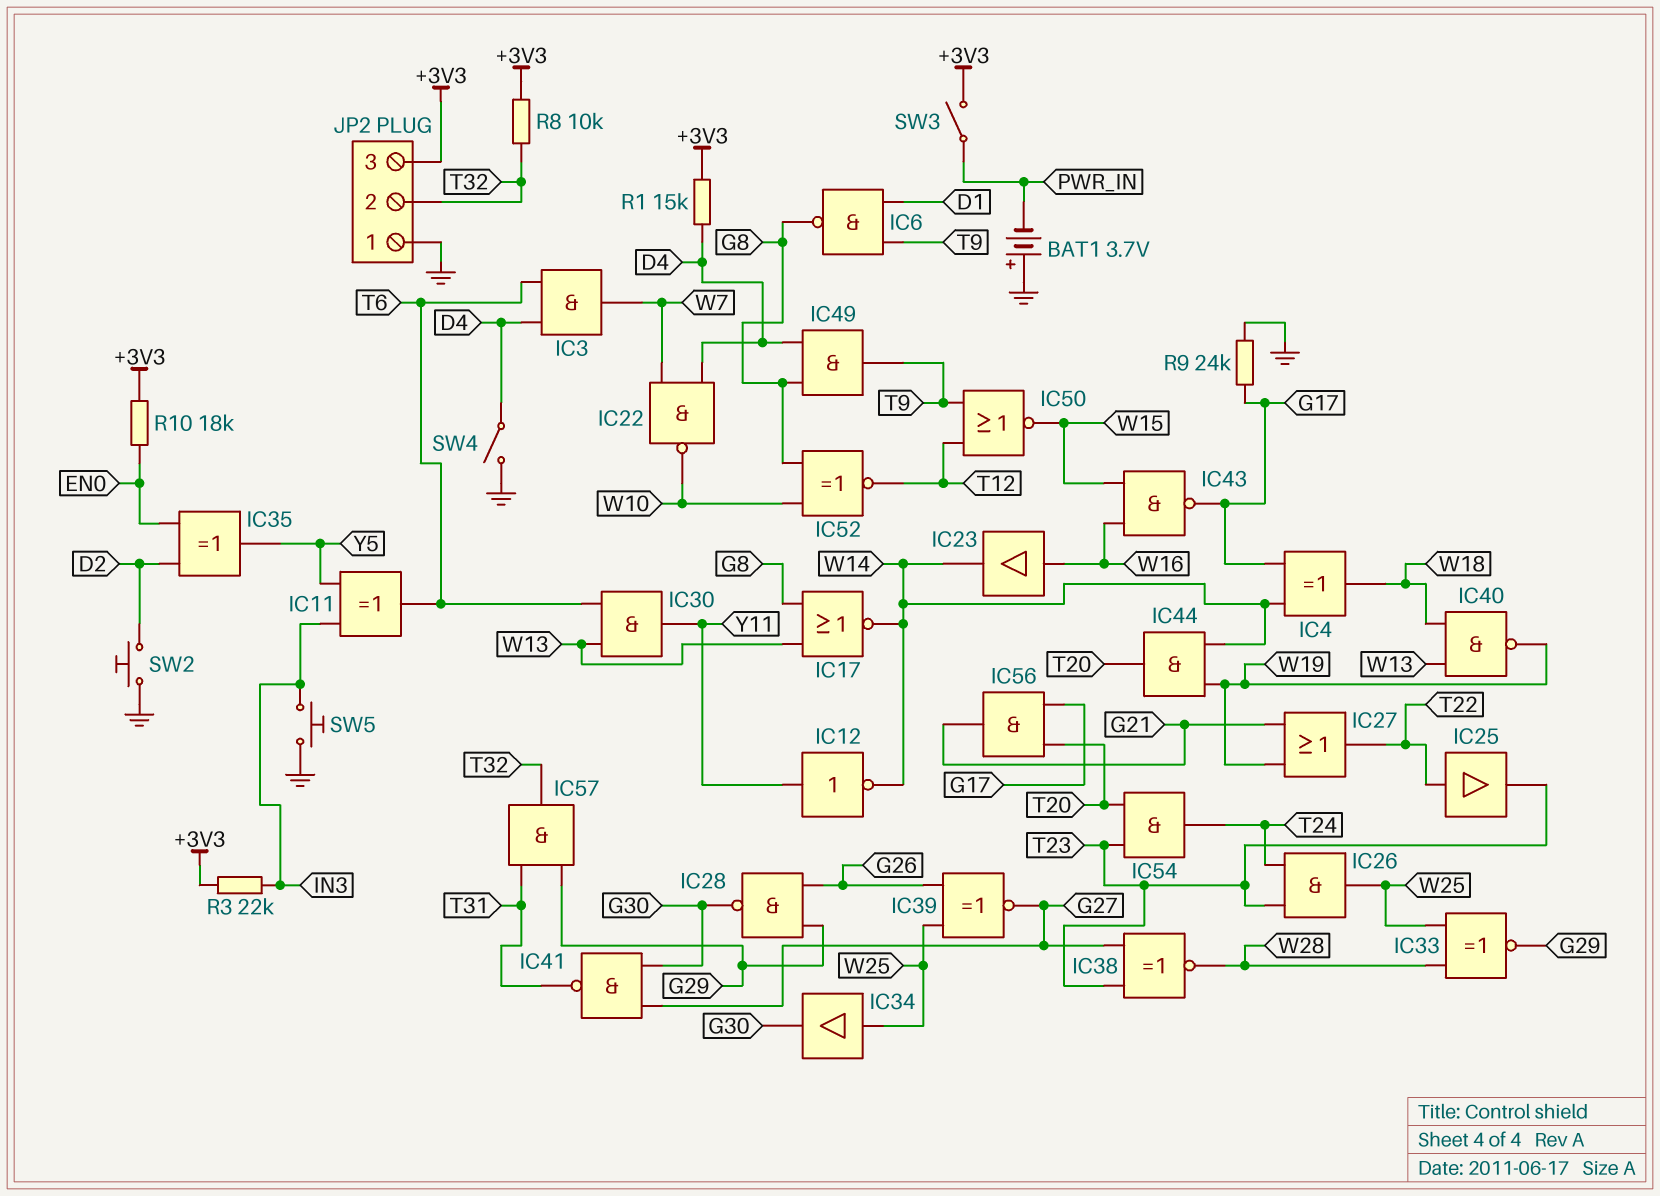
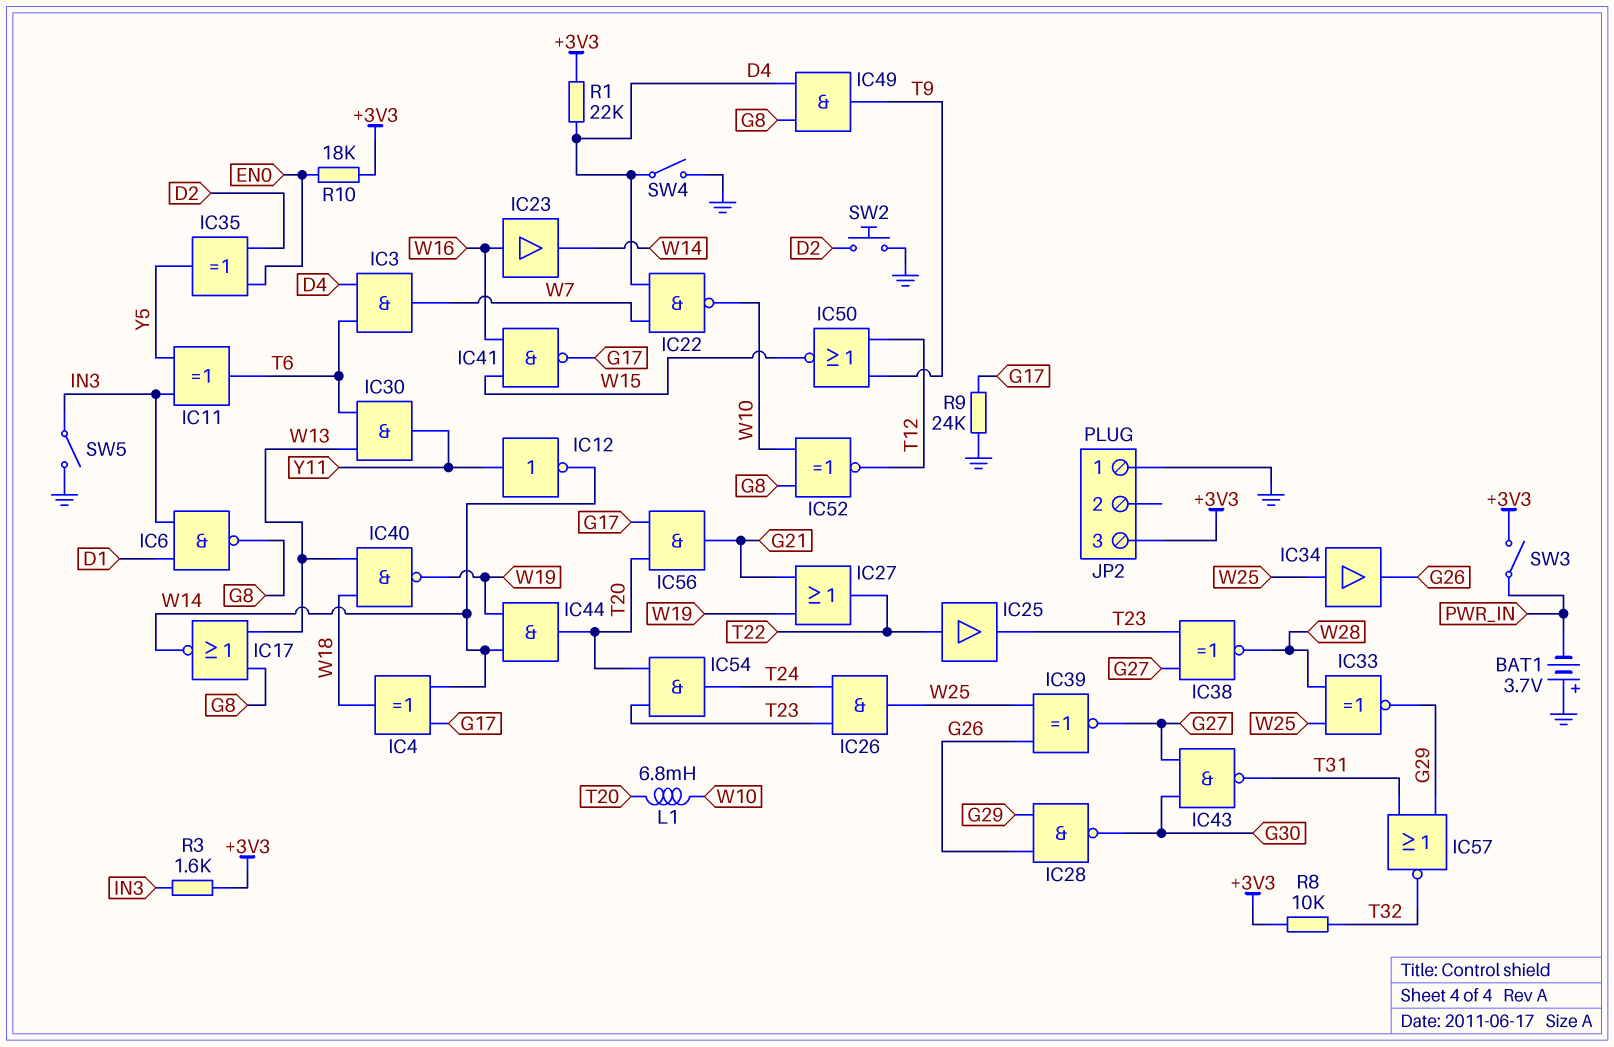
IC6: NAND (in D1, in T9, out G8) -> NAND (in D1, in IN3, out G8)
IC34: buffer (in W25, out G30) -> buffer (in W25, out G26)
IC41: NAND (in G27, in G30, out T31) -> NAND (in W15, in W16, out G17)
IC43: NAND (in W15, in W16, out G17) -> NAND (in G27, in G30, out T31)
IC57: AND (in G29, in T31, out T32) -> NOR (in G29, in T31, out T32)
JP2 pin 2: T32 -> none
L1: none -> 6.8mH (T20, W10)
R1: 15k (+3V3, D4) -> 22k (+3V3, D4)
R3: 22k (+3V3, IN3) -> 1.6k (+3V3, IN3)
SW5: button (GND, IN3) -> switch (GND, IN3)

